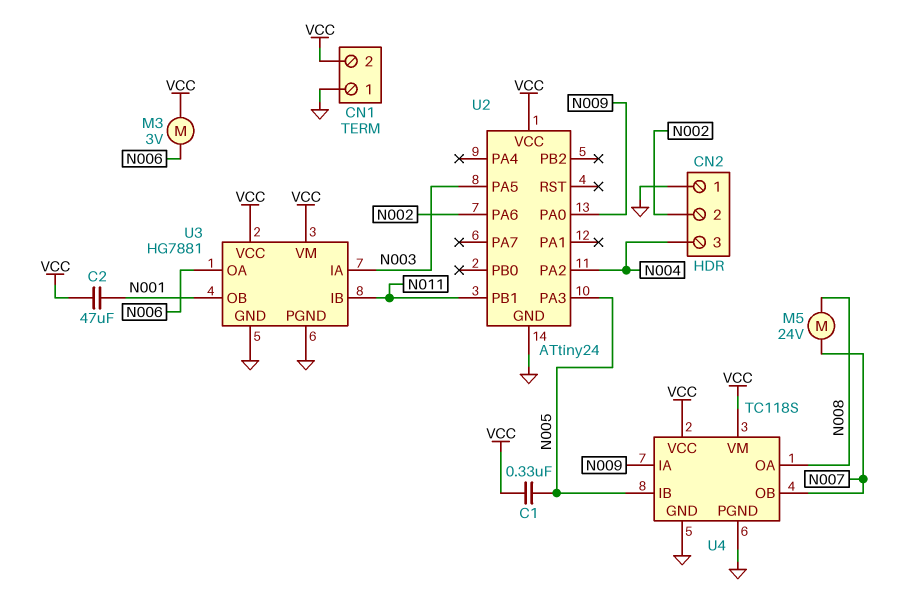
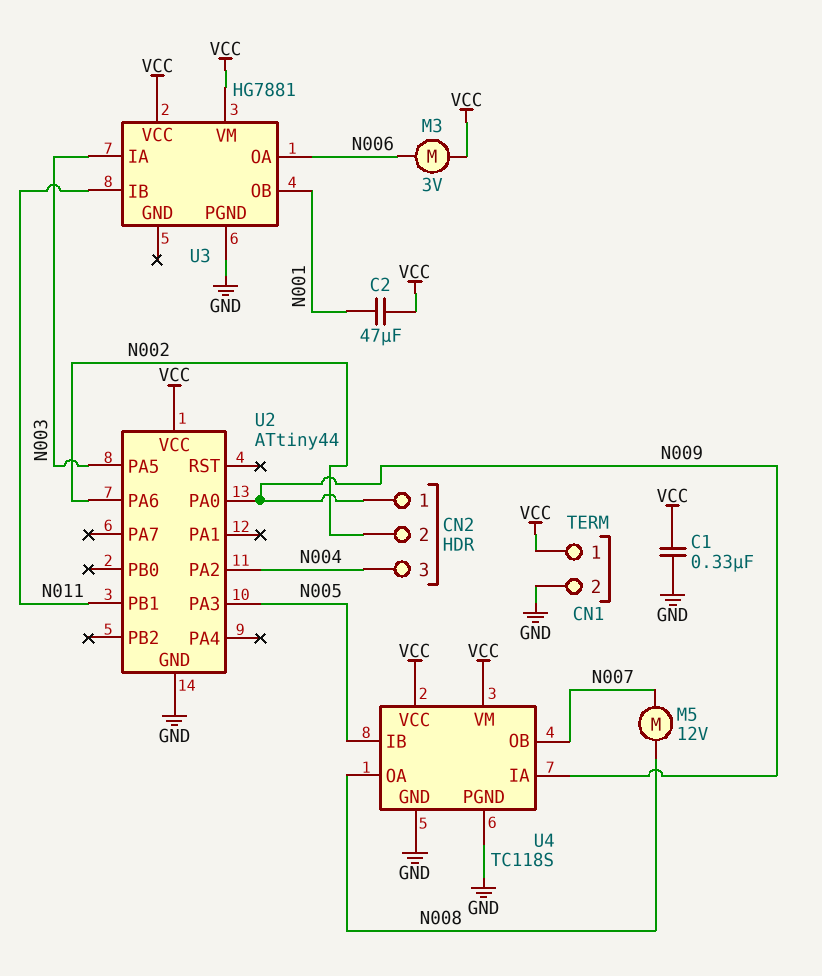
C1: 330nF (N005, VCC) -> 330nF (GND, VCC)
CN1 pin 1: GND -> VCC
CN1 pin 2: VCC -> GND
CN2 pin 1: GND -> N009
M5: motor 24V (N007, N008) -> motor 12V (N007, N008)
U2: ATtiny24 -> ATtiny44
U3 pin GND: GND -> none

